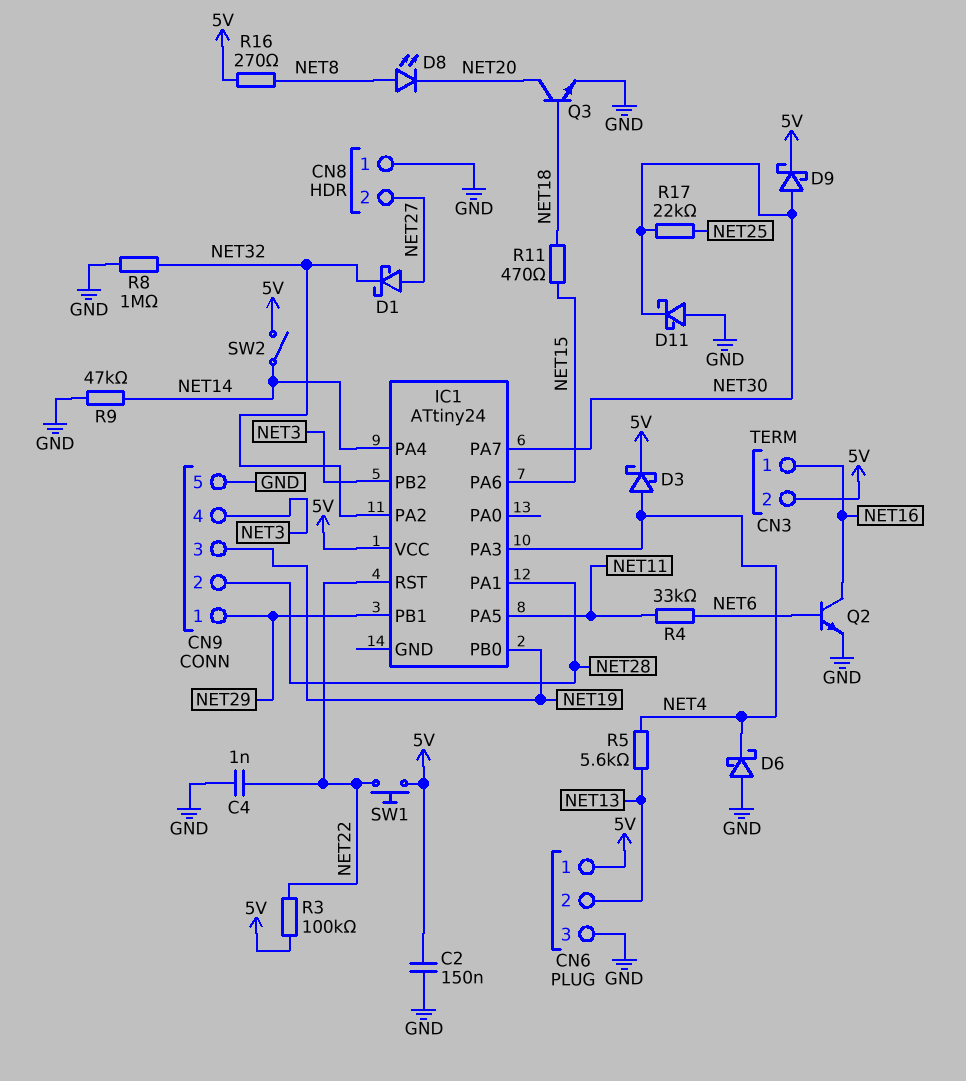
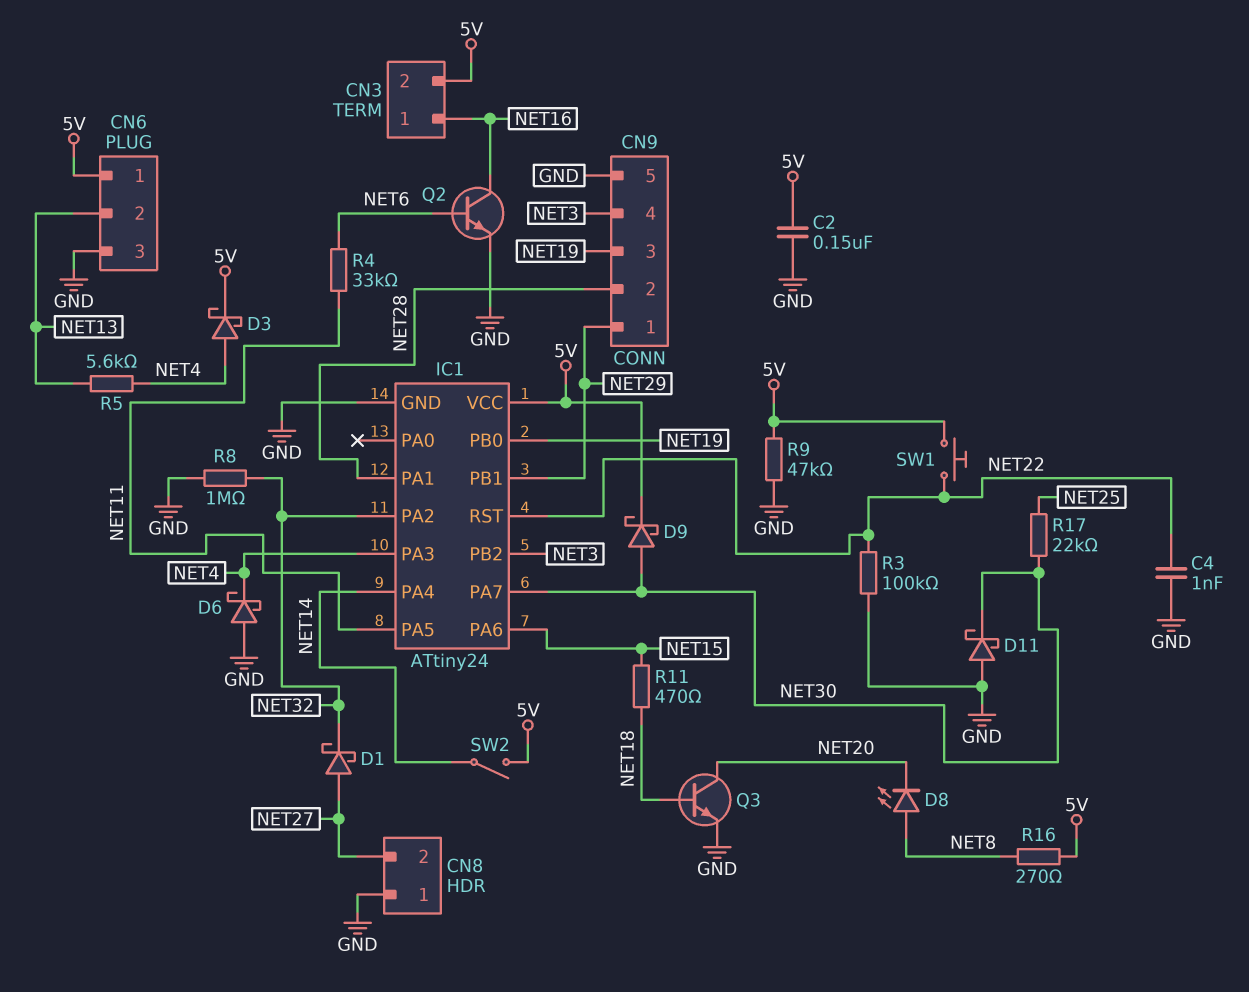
IC1 pin GND: none -> GND
R3: 100k (5V, NET22) -> 100k (GND, NET22)
R9: 47k (GND, NET14) -> 47k (5V, GND)

